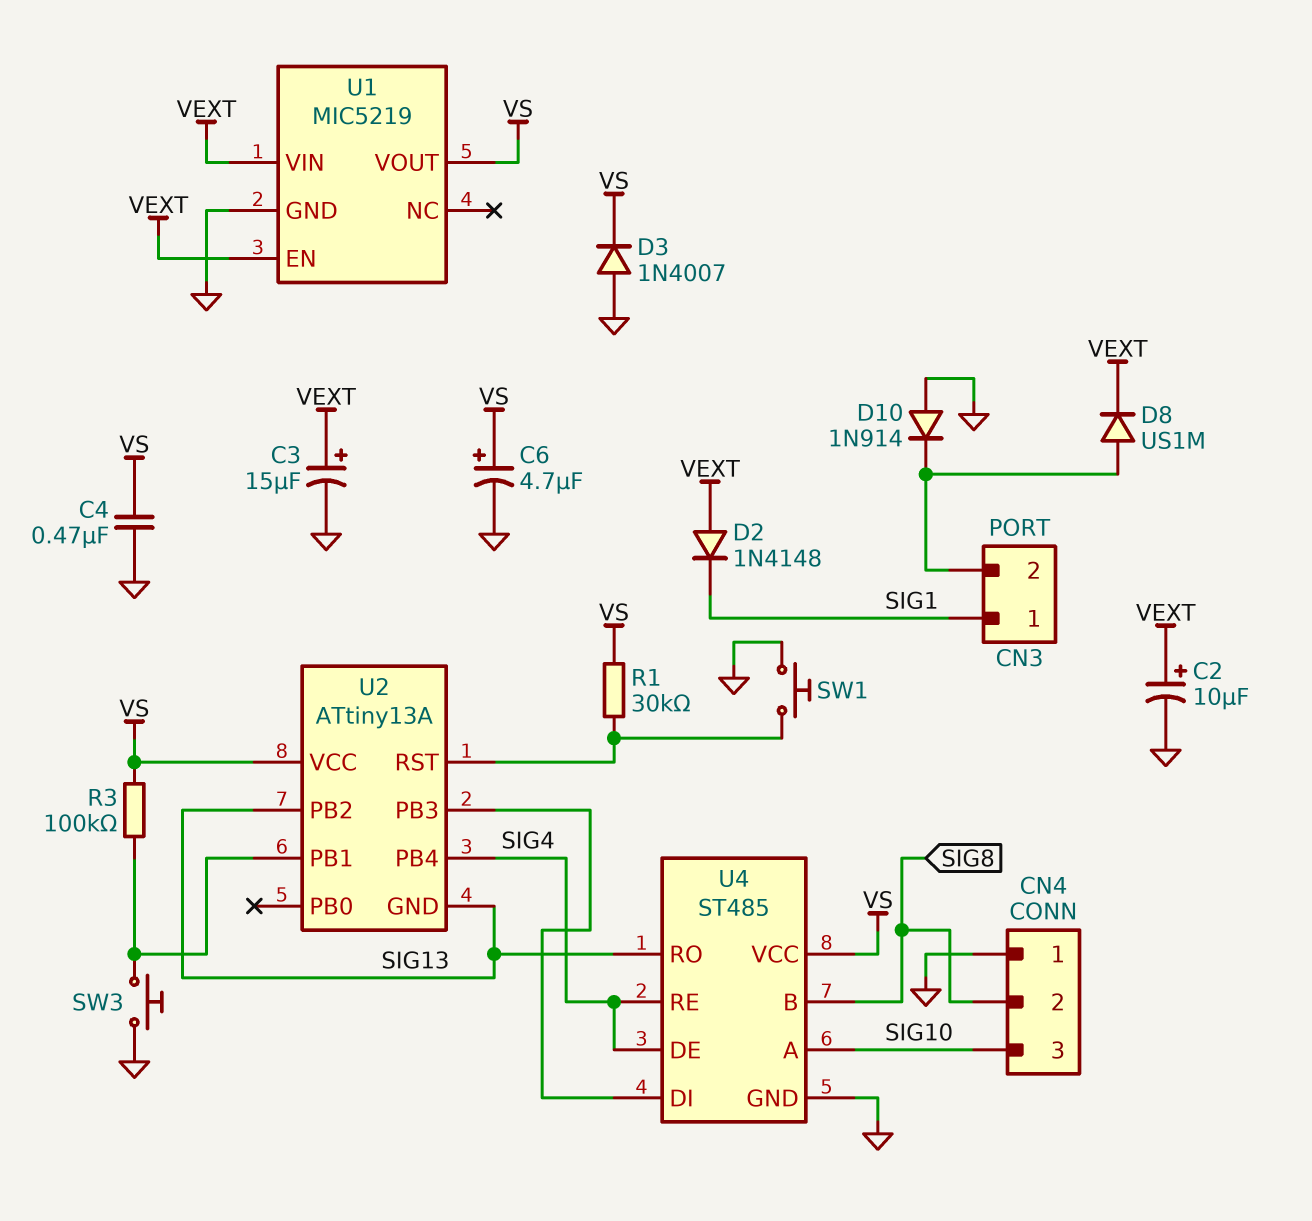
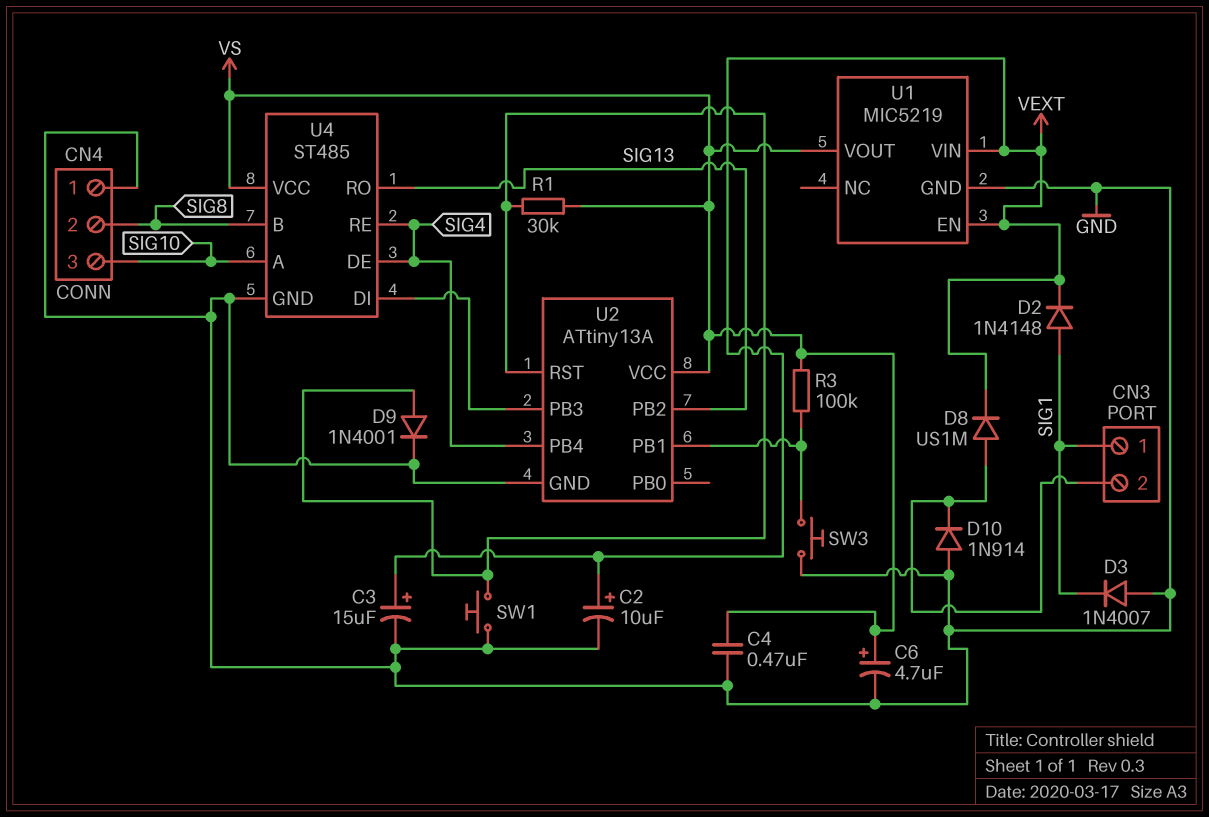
D2: diode 1N4148 (A VEXT, K SIG1) -> diode 1N4148 (A SIG1, K VEXT)
D3: diode 1N4007 (A GND, K VS) -> diode 1N4007 (A GND, K SIG1)
D9: none -> diode 1N4001 (A U2/RST, K GND)
U2 pin GND: SIG13 -> GND

